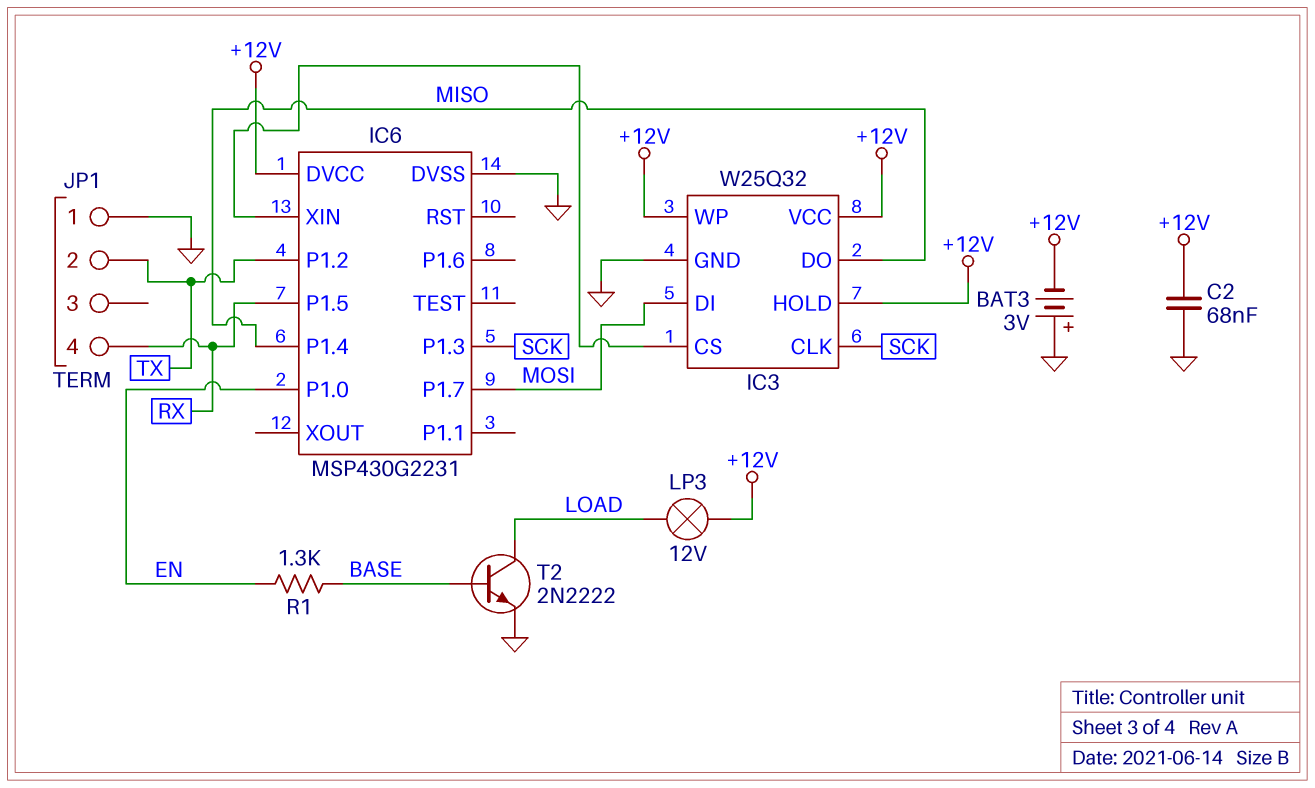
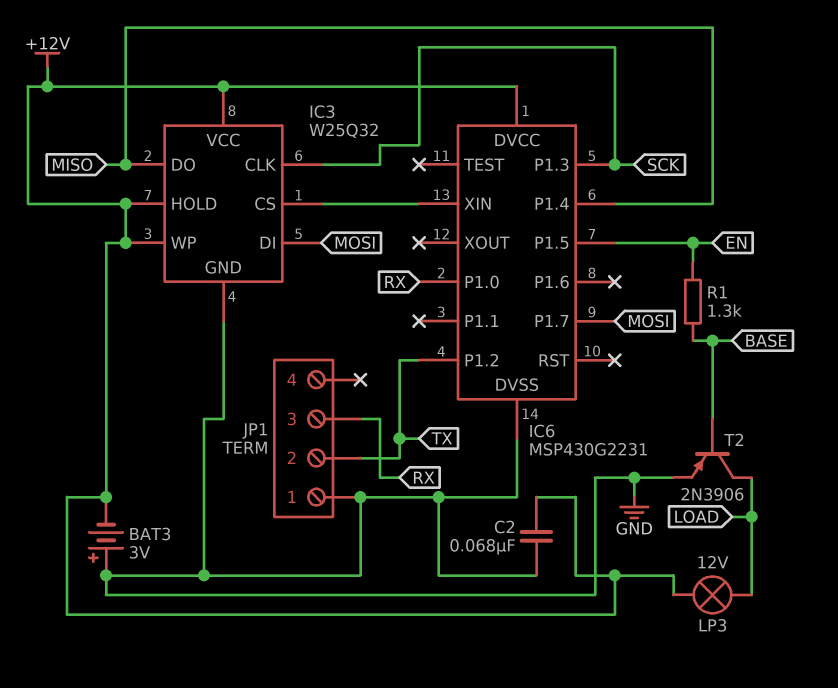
IC6 pin P1.0: EN -> RX
IC6 pin P1.5: RX -> EN
JP1 pin 3: none -> RX
JP1 pin 4: RX -> none
T2: NPN 2N2222 (B BASE, C LOAD, E GND) -> PNP 2N3906 (B BASE, C LOAD, E GND)

